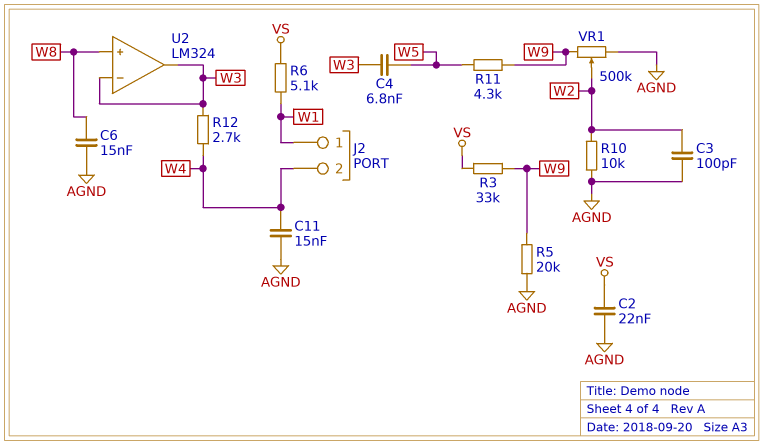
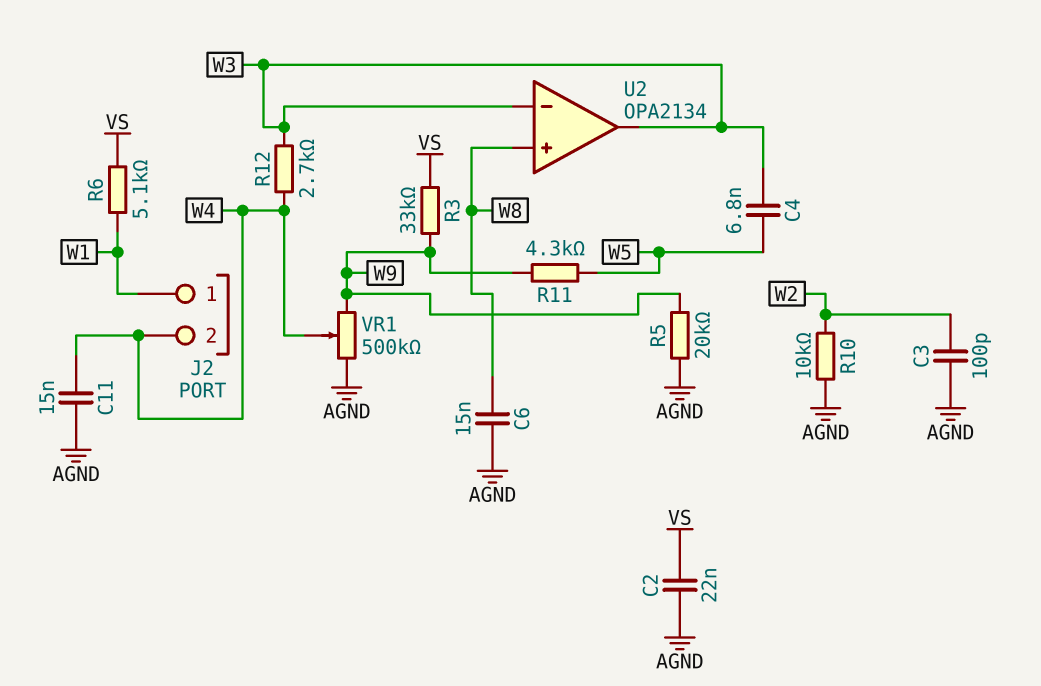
U2: LM324 -> OPA2134
VR1: 500k (AGND, W9, wiper W2) -> 500k (AGND, W9, wiper W4)

